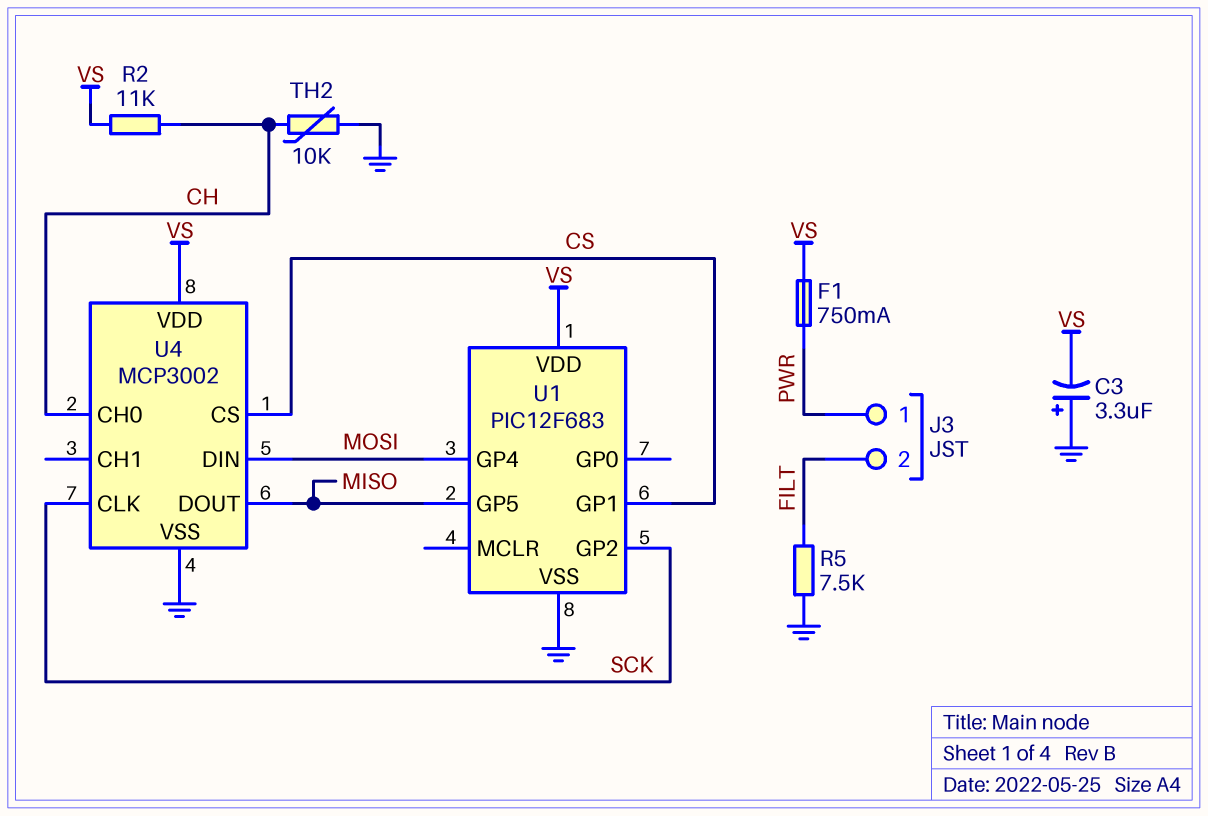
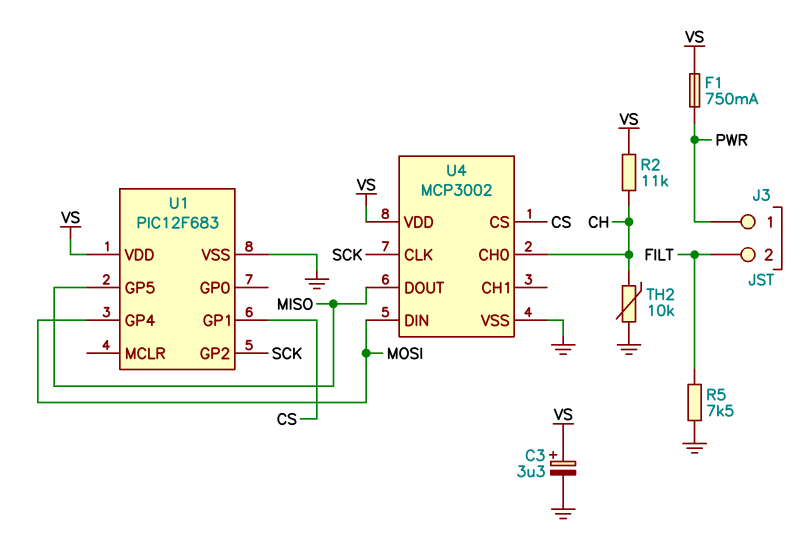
C3: 3.3uF (plus GND, minus VS) -> 3.3uF (plus VS, minus GND)

